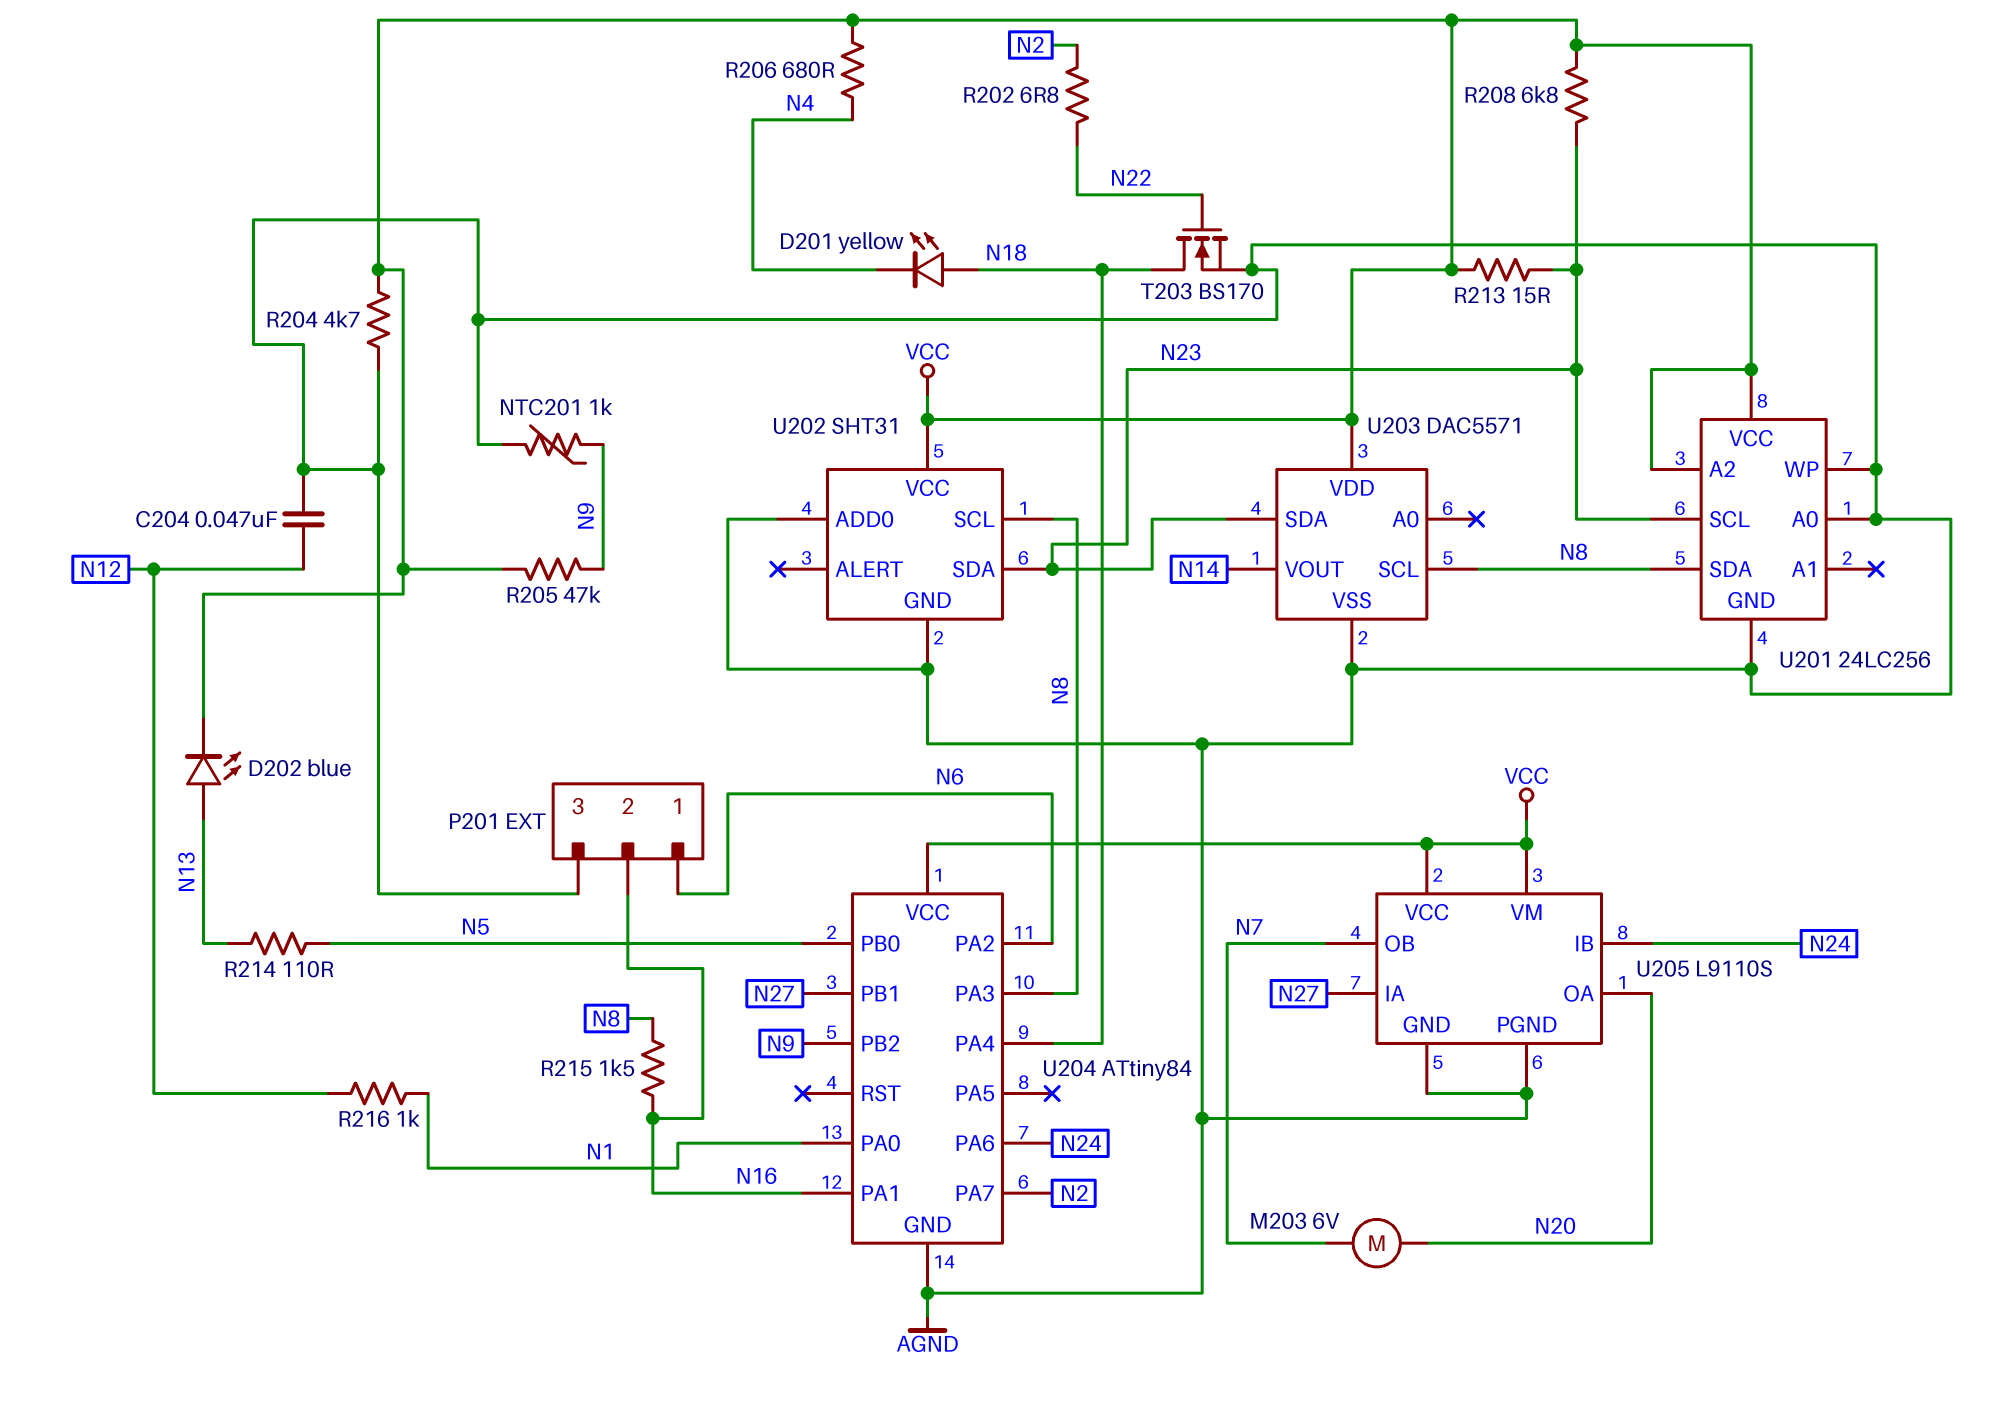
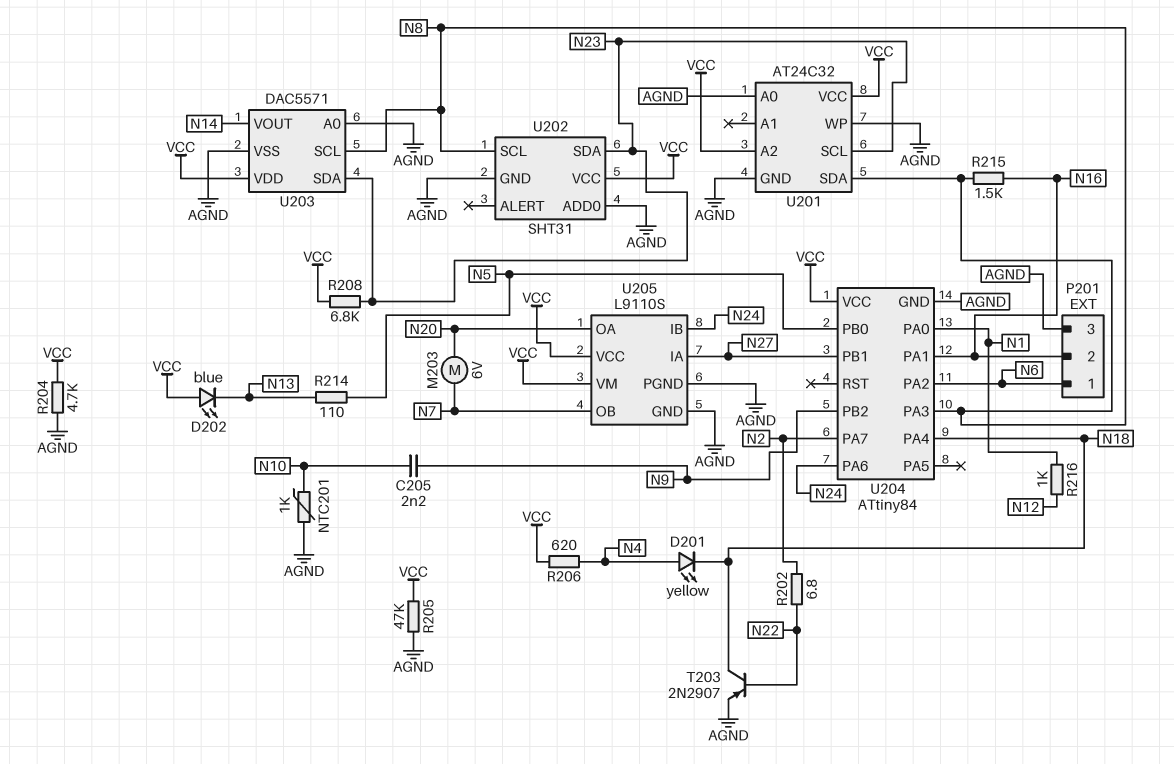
C204: 47nF (AGND, N12) -> none
C205: none -> 2.2nF (N9, N10)
D201: LED yellow (A N18, K N4) -> LED yellow (A N4, K N18)
D202: LED blue (A N13, K VCC) -> LED blue (A VCC, K N13)
NTC201: 1k (AGND, N9) -> 1k (AGND, N10)
R205: 47k (N9, VCC) -> 47k (AGND, VCC)
R206: 680 (N4, VCC) -> 620 (N4, VCC)
R213: 15 (N23, VCC) -> none
T203: NMOS BS170 (G N22, D N18, S AGND) -> PNP 2N2907 (B N22, C N18, E AGND)
U201: 24LC256 -> AT24C32
U203 pin A0: none -> AGND

